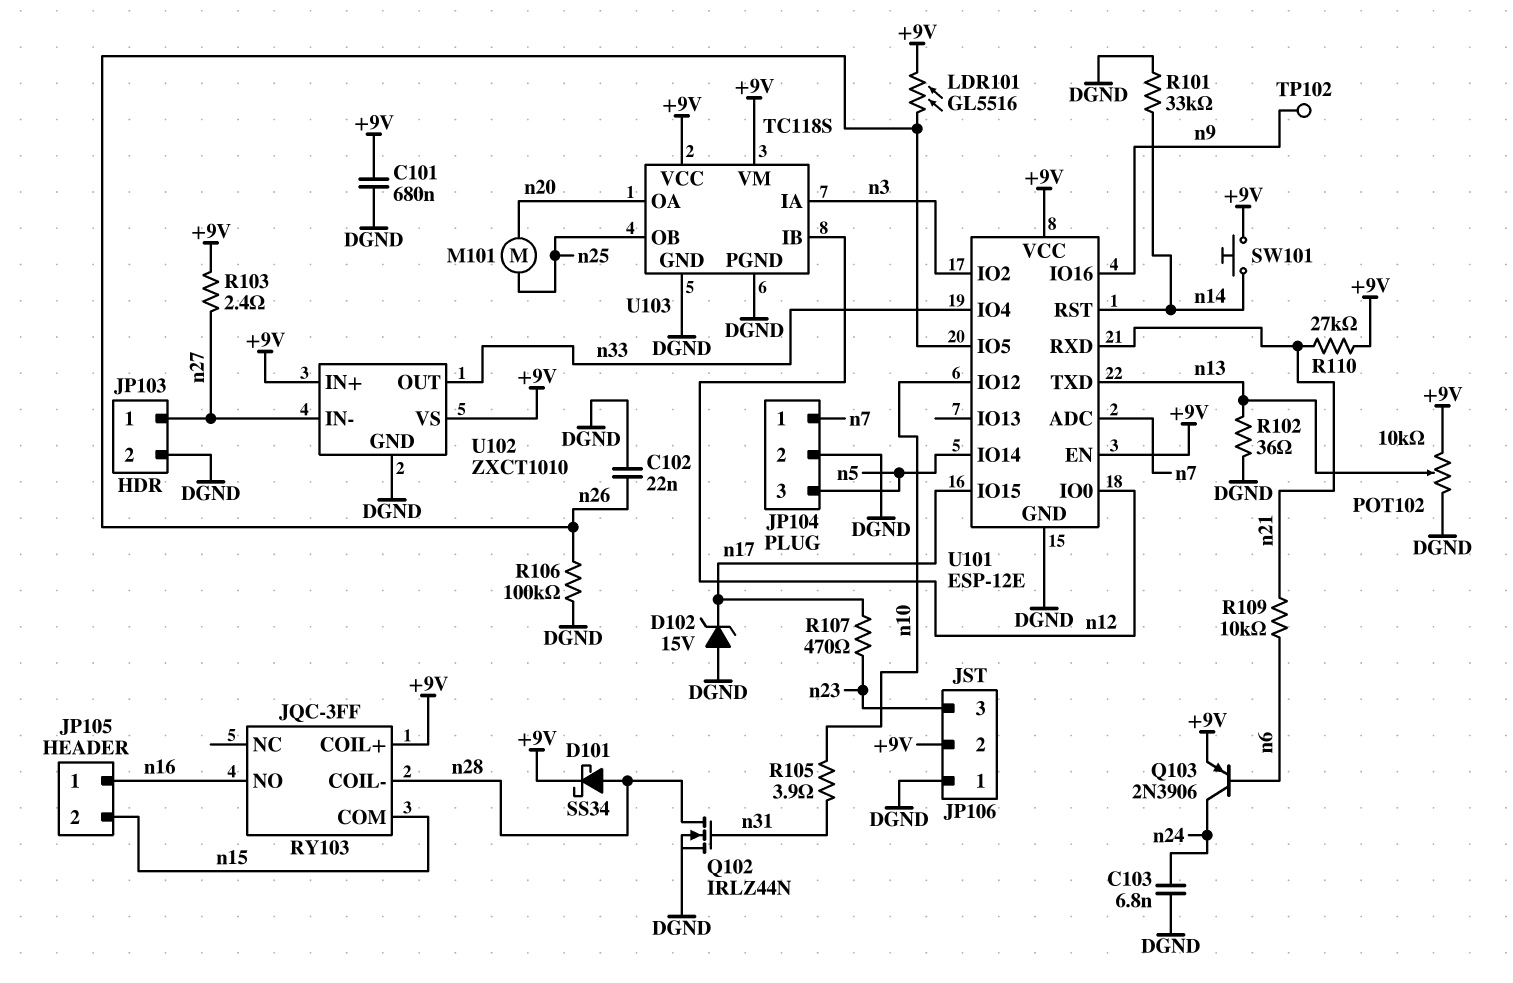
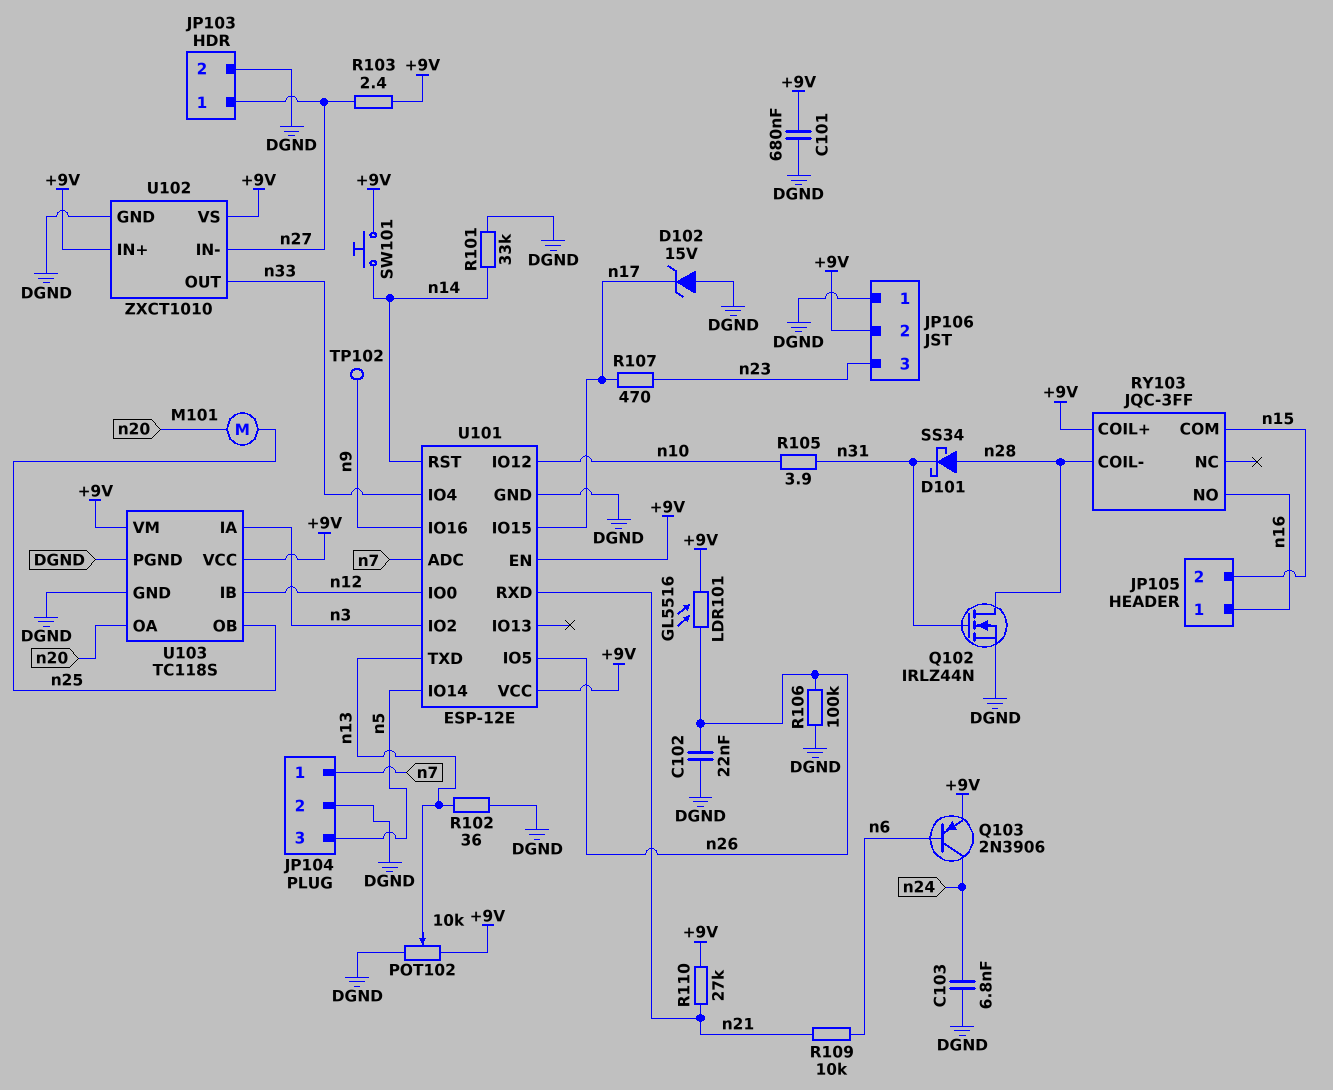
D101: schottky SS34 (A n28, K +9V) -> schottky SS34 (A n28, K n31)

